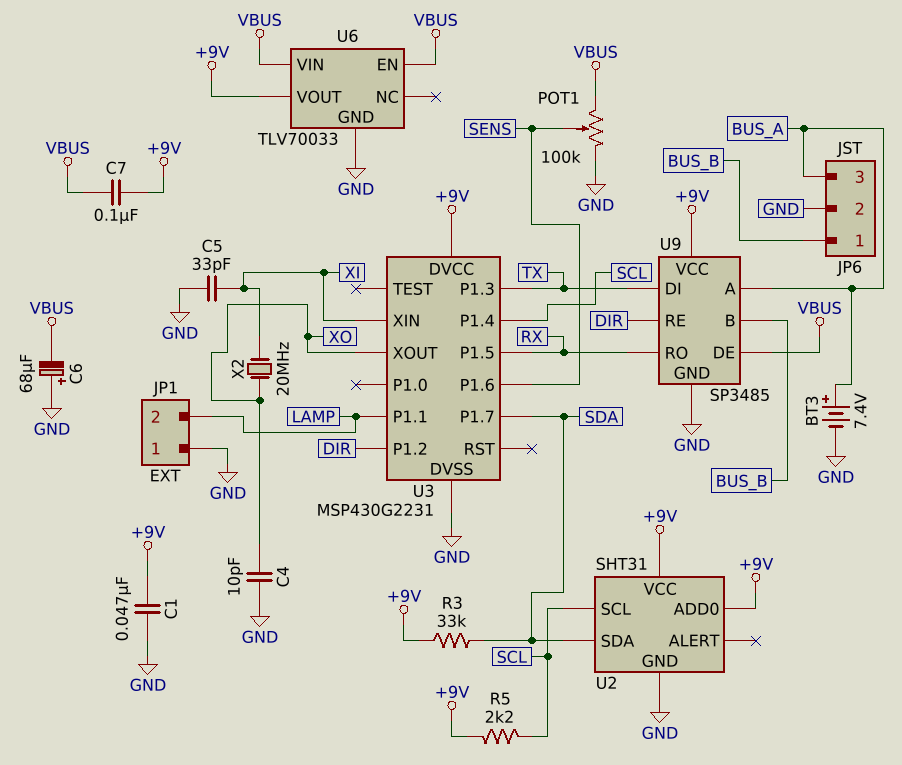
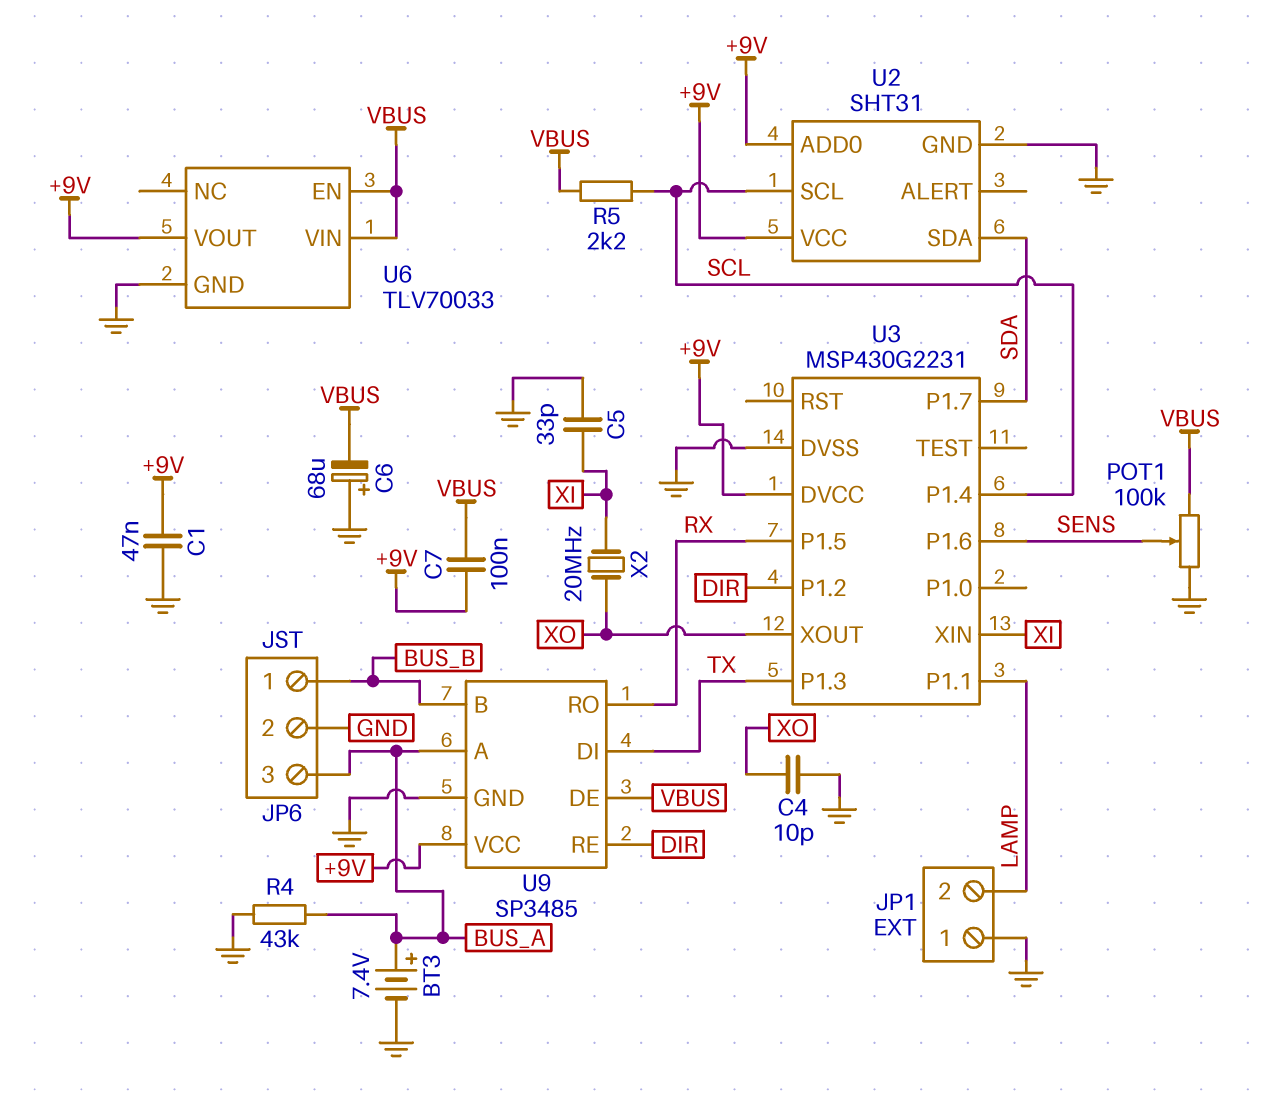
R3: 33k (+9V, SDA) -> none
R4: none -> 43k (BUS_A, GND)
R5: 2.2k (+9V, SCL) -> 2.2k (SCL, VBUS)

